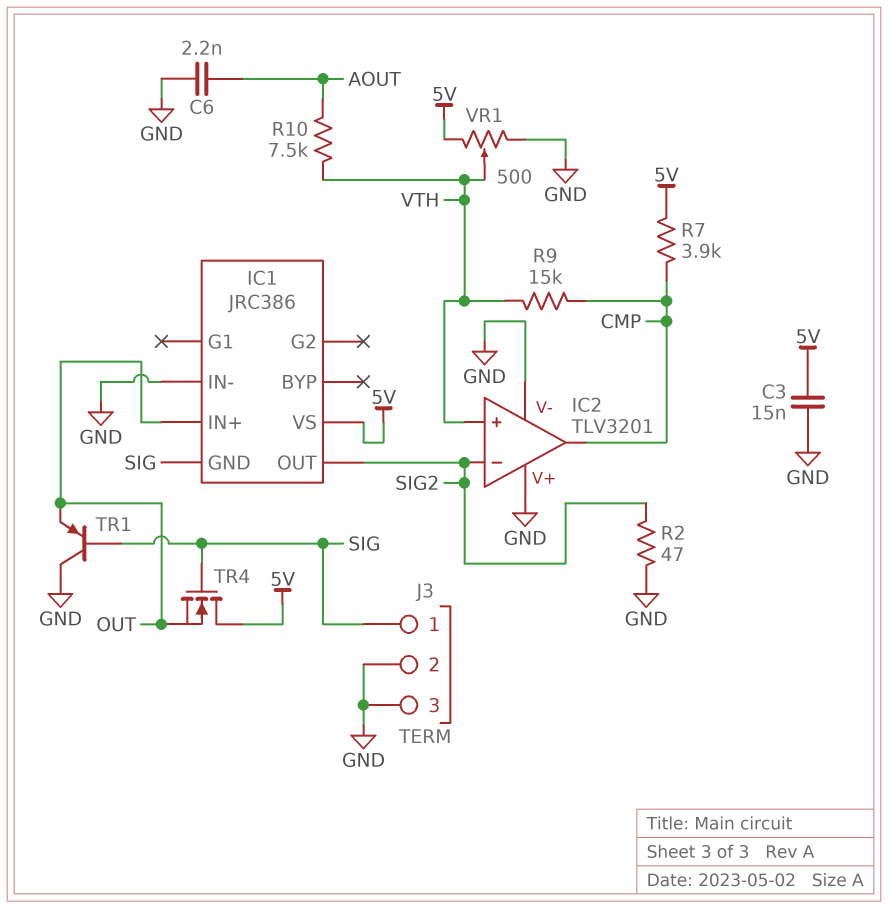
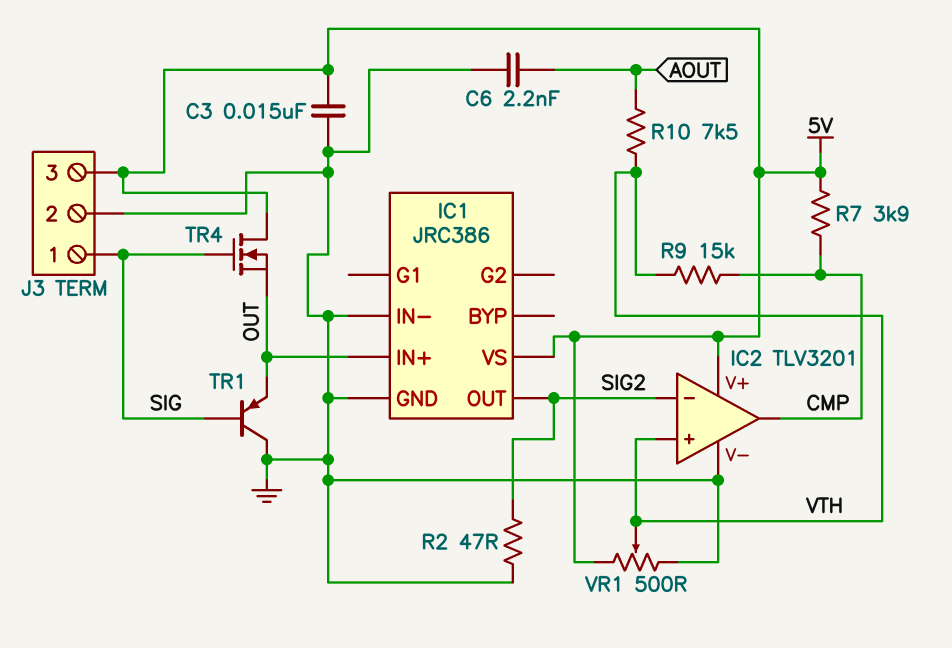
IC1 pin GND: SIG -> GND
IC2 pin V+: GND -> 5V
J3 pin 3: GND -> 5V

